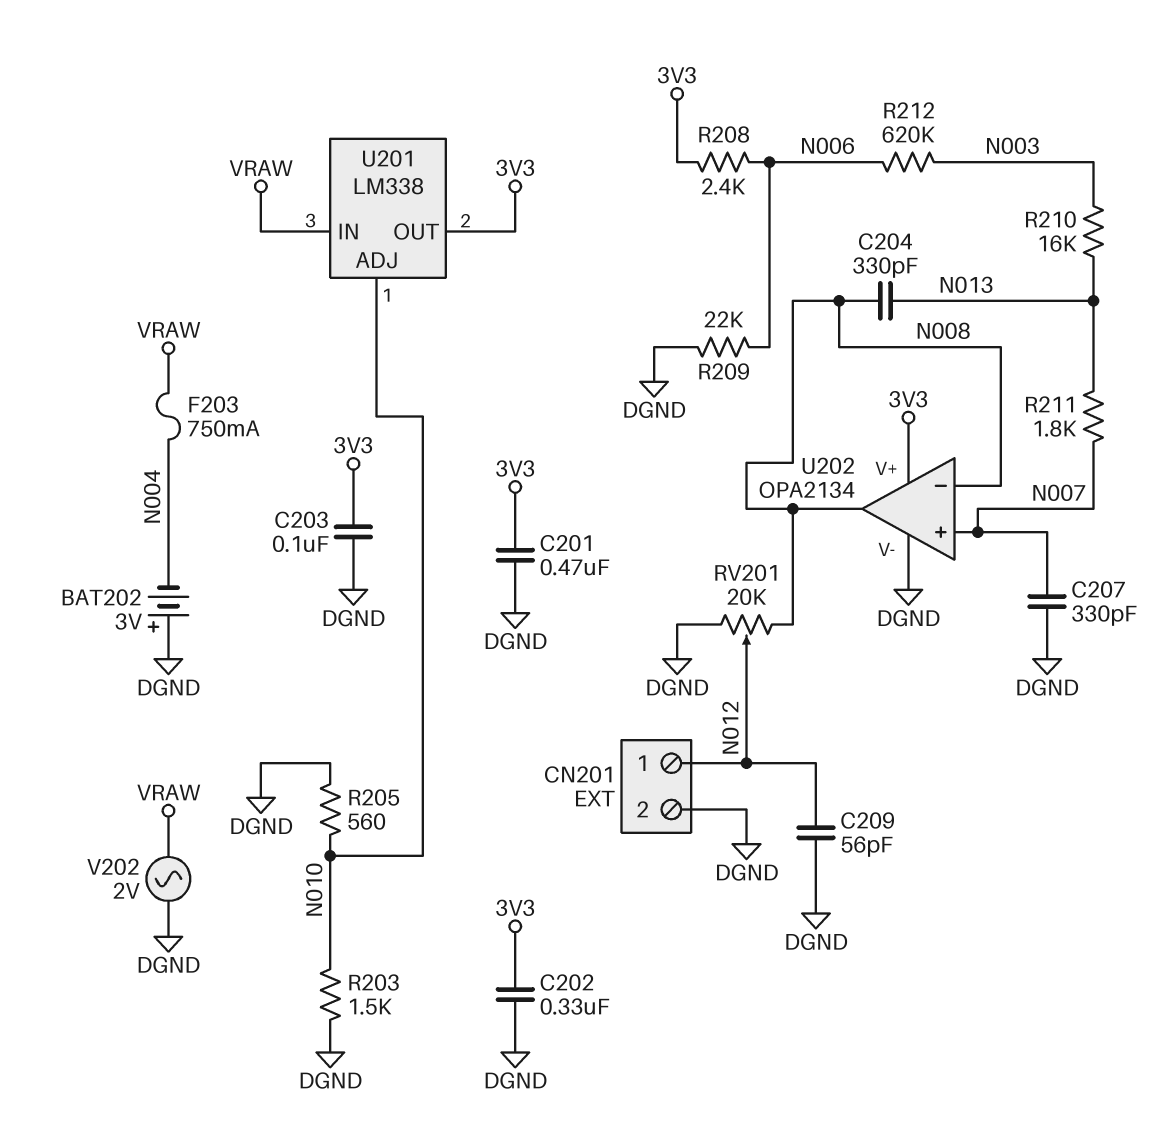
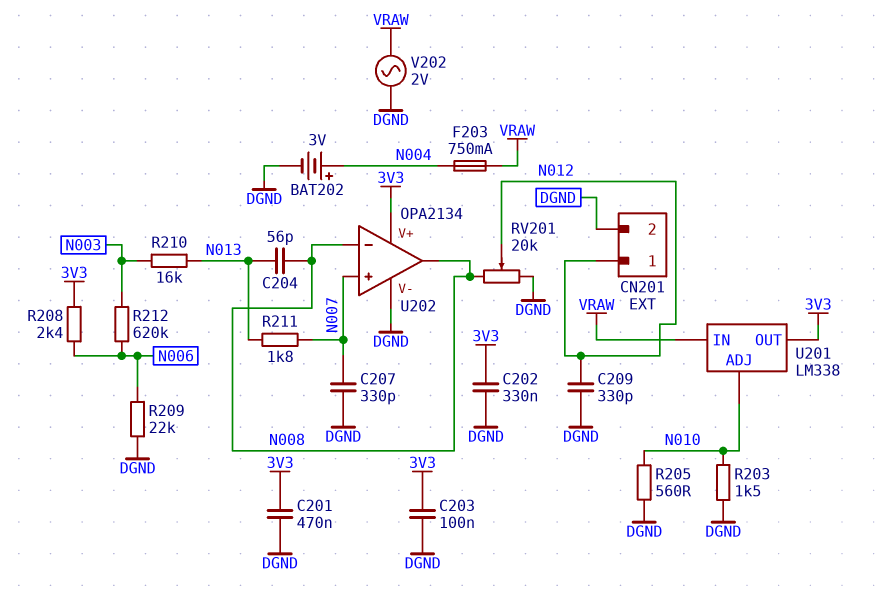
BAT202: 3V (plus DGND, minus N004) -> 3V (plus N004, minus DGND)
C204: 330pF (N008, N013) -> 56pF (N008, N013)
C209: 56pF (DGND, N012) -> 330pF (DGND, N012)

